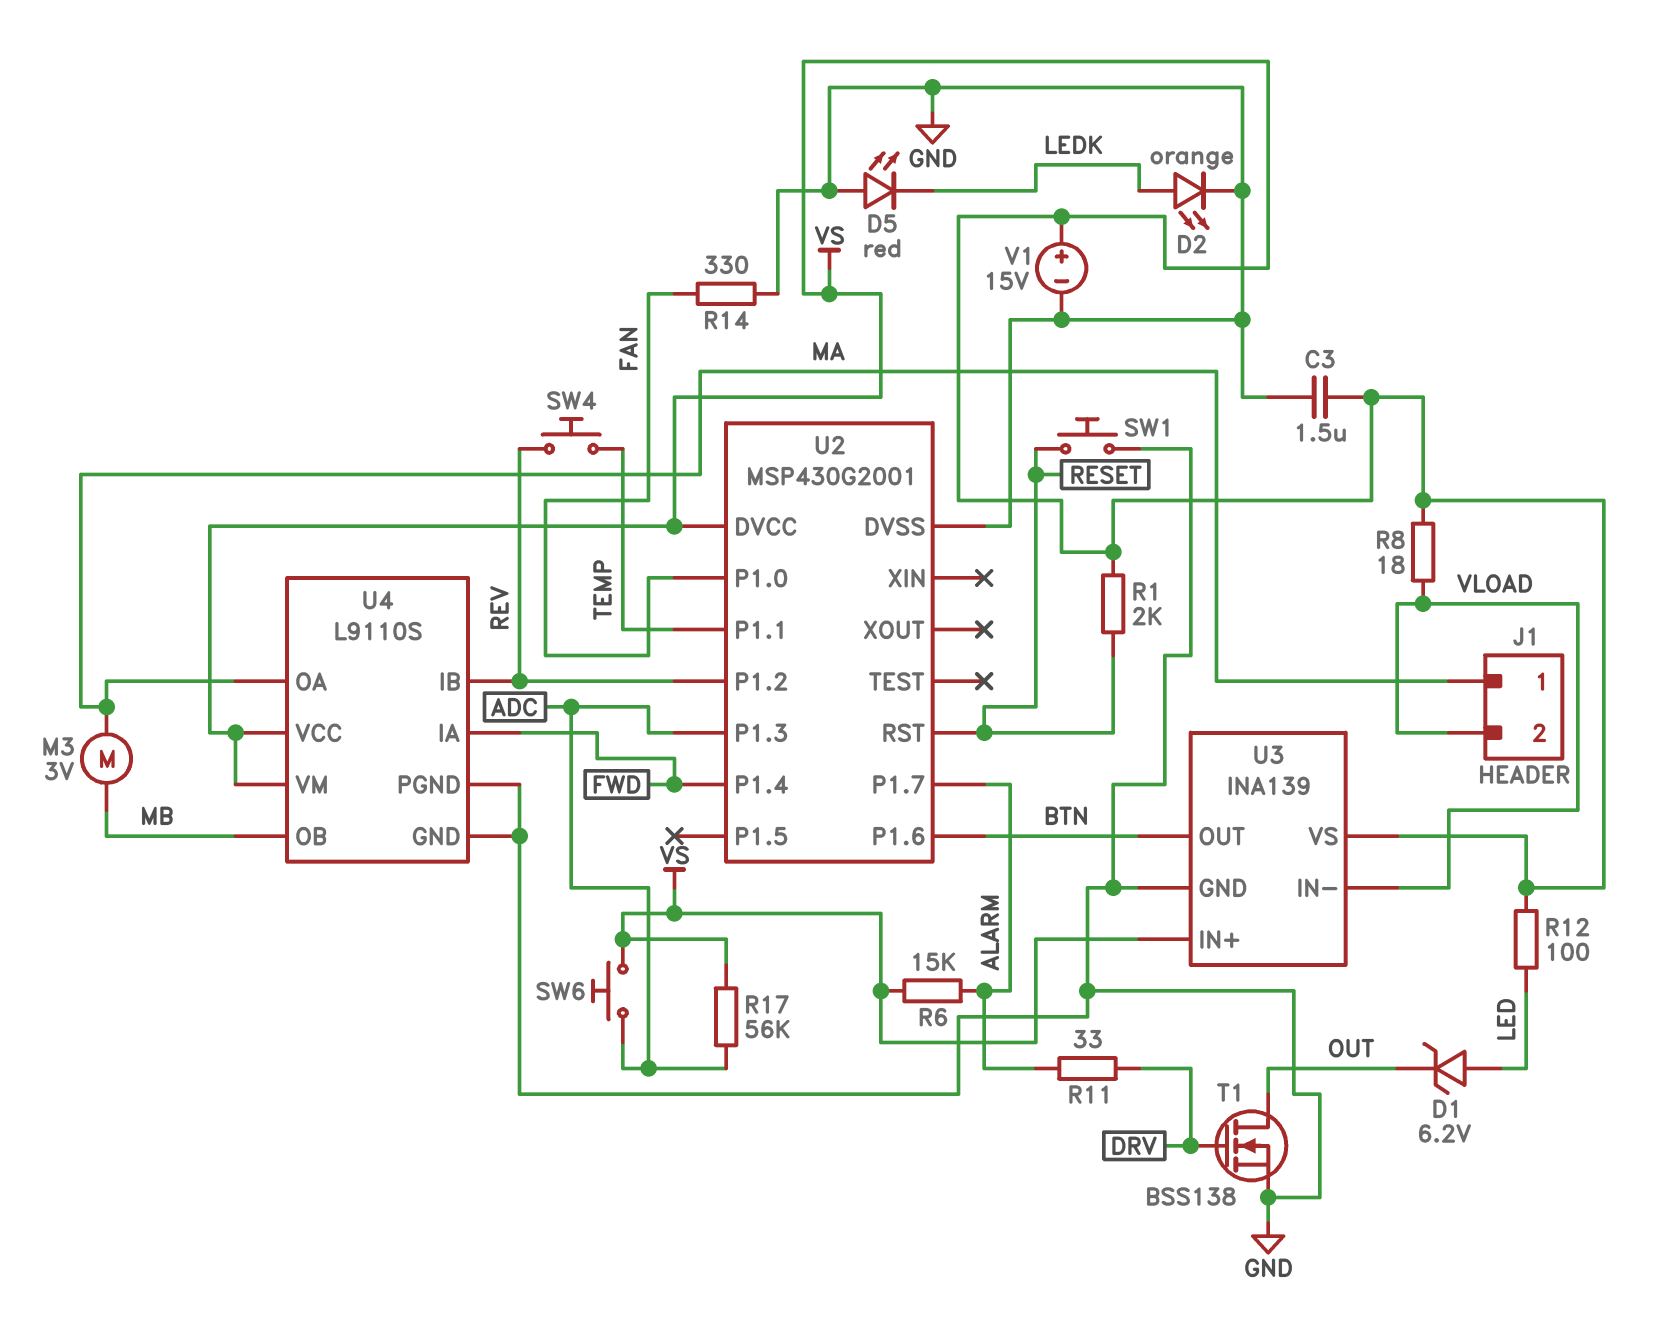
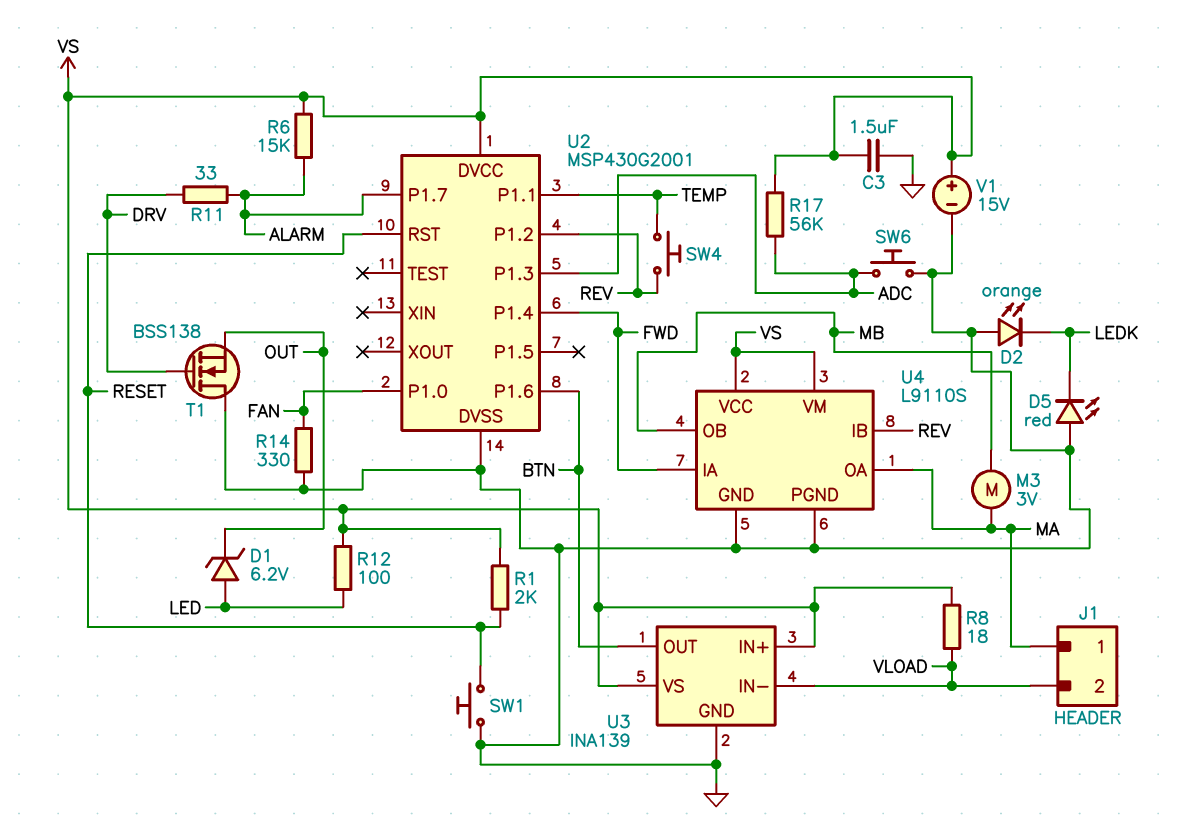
D2: LED orange (A LEDK, K GND) -> LED orange (A GND, K LEDK)
SW6: button (ADC, VS) -> button (ADC, GND)
T1: NMOS BSS138 (G DRV, D OUT, S GND) -> NMOS BSS138 (G DRV, D GND, S OUT)

